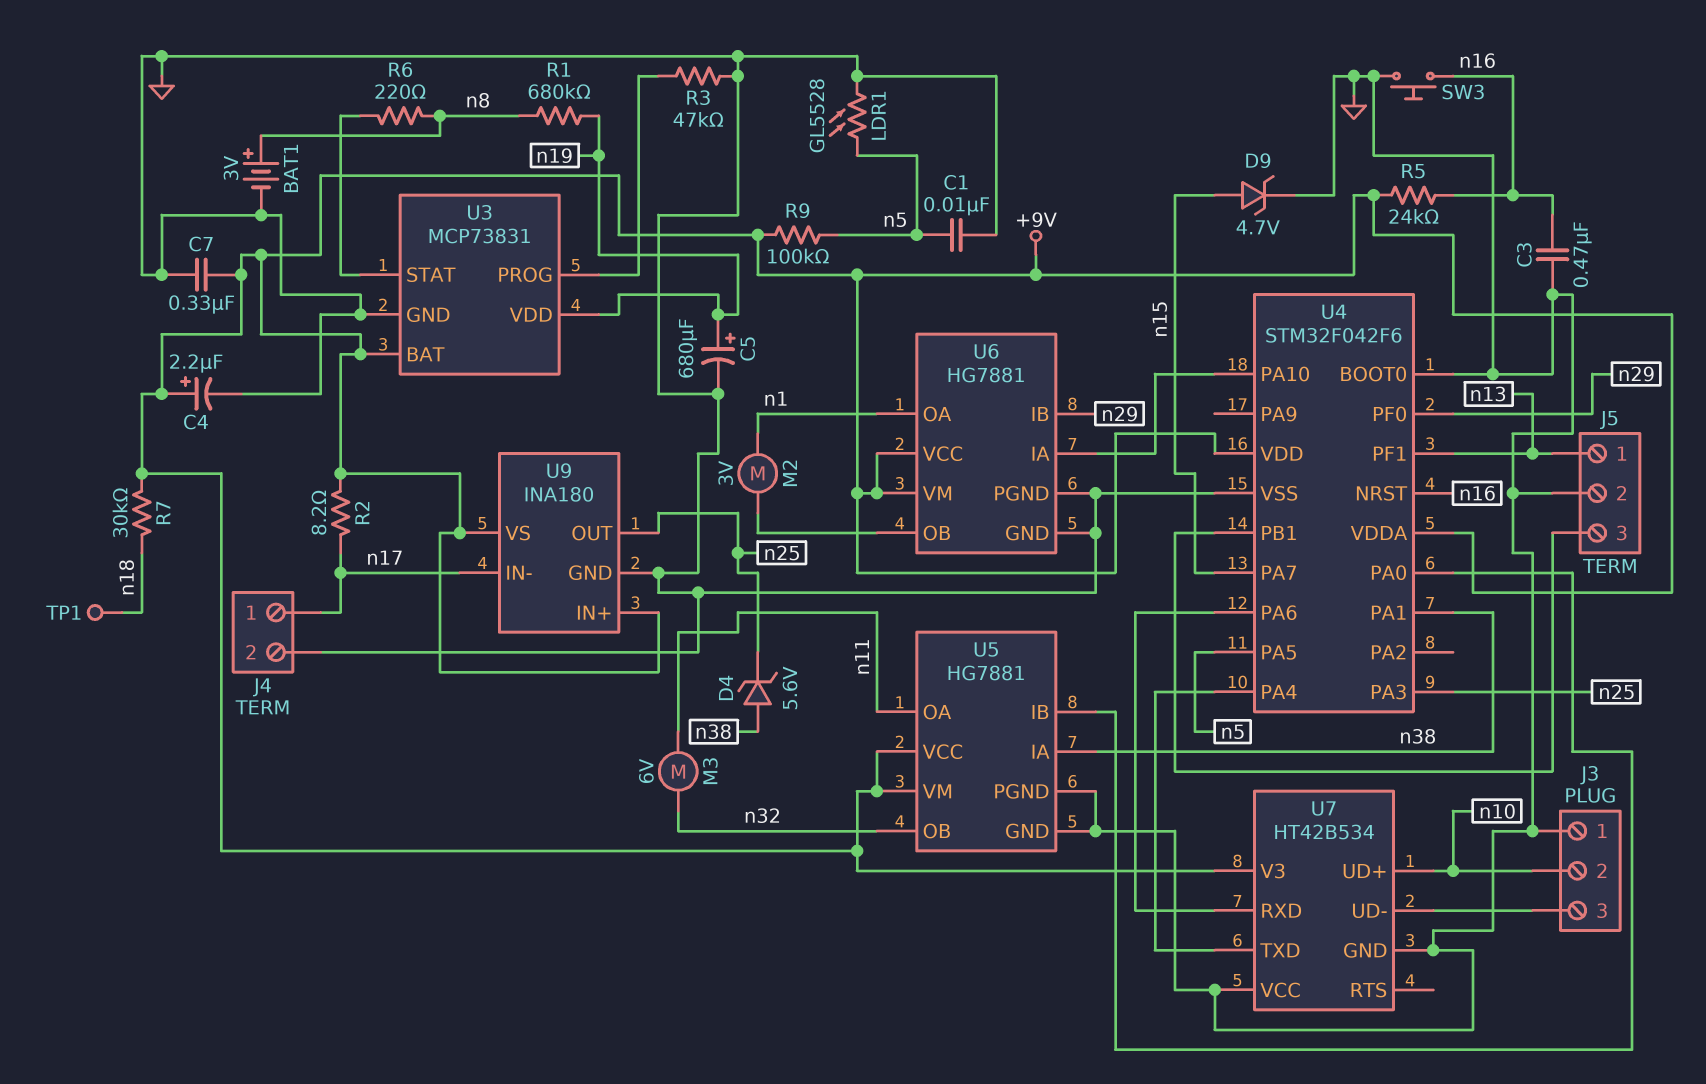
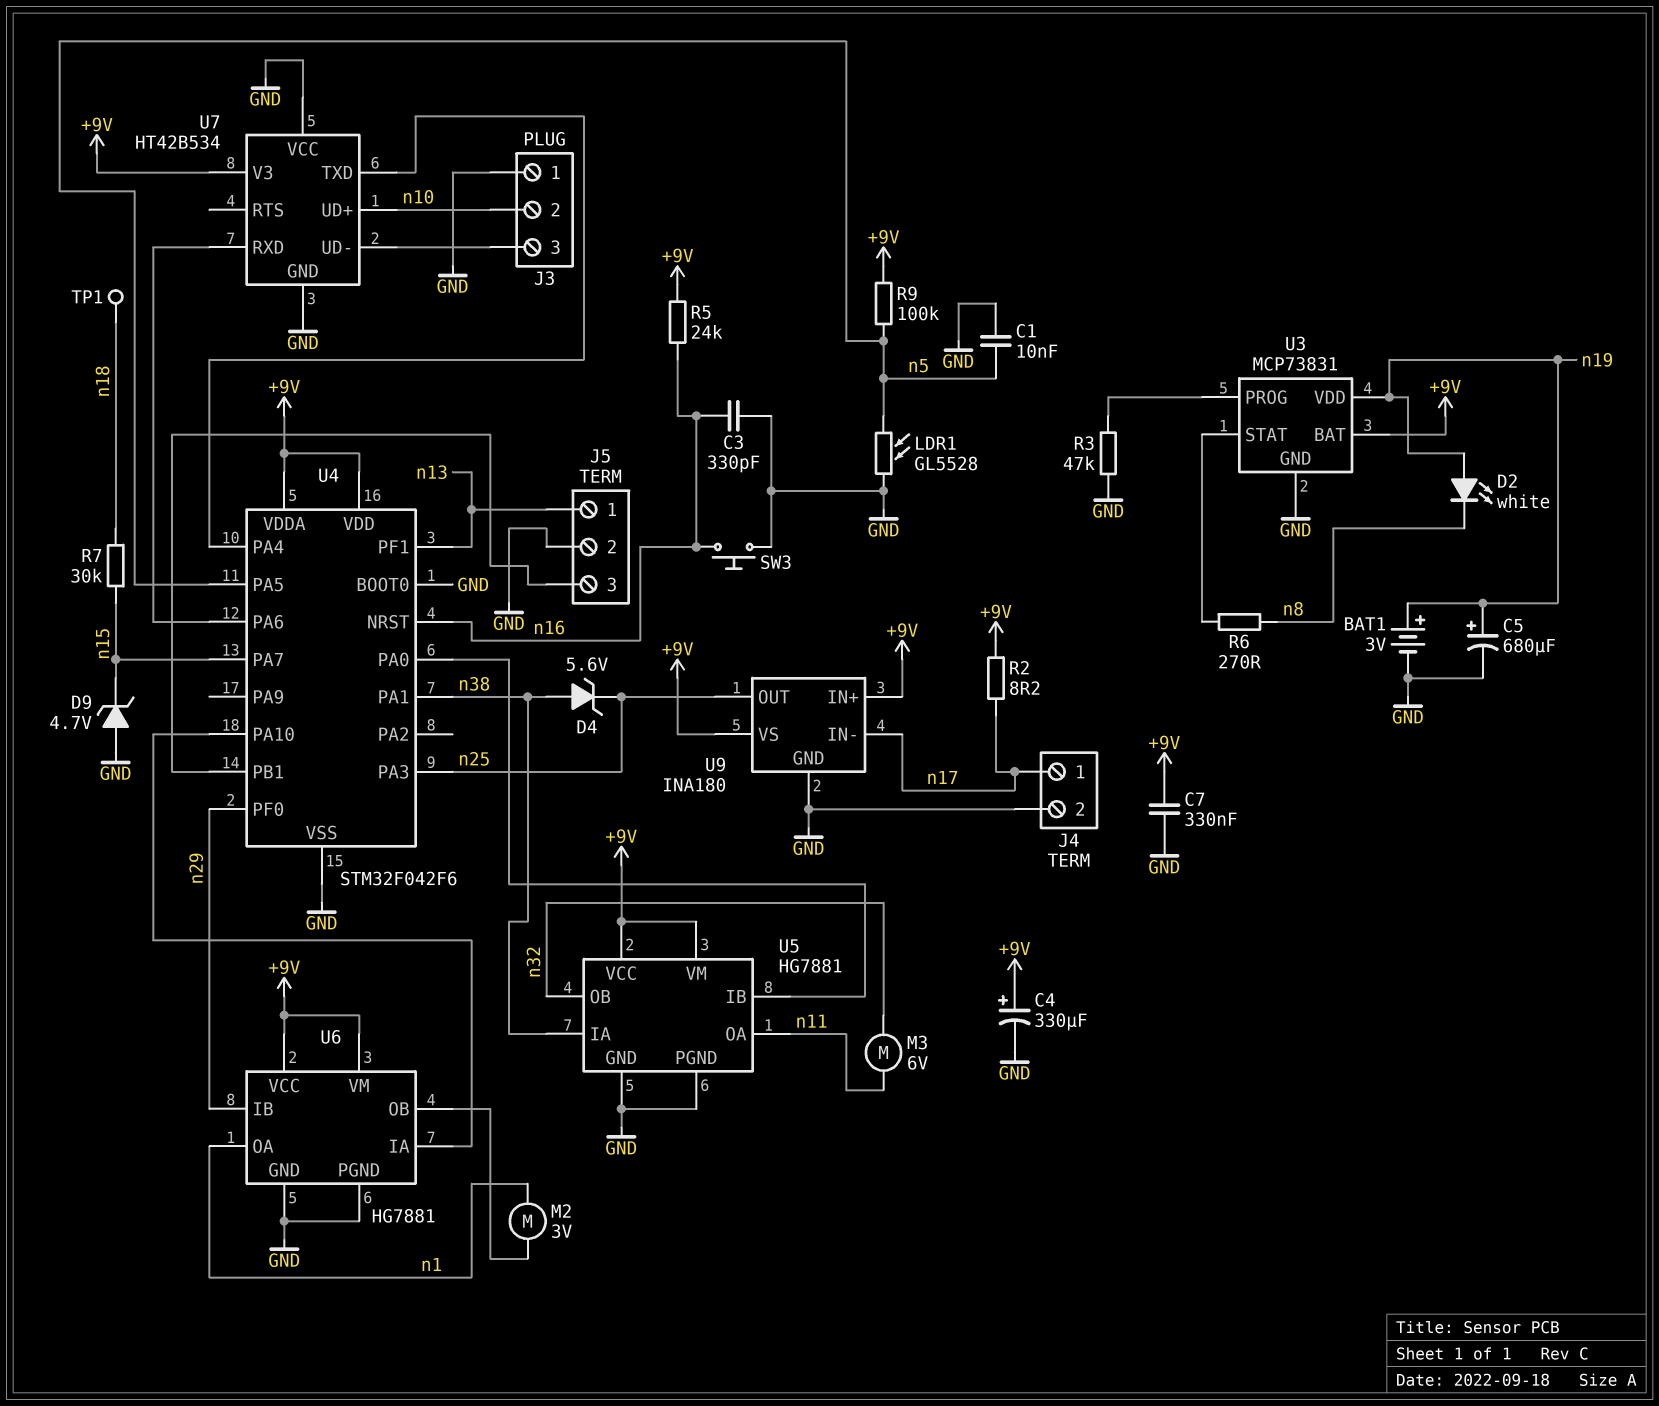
BAT1: 3V (plus n8, minus GND) -> 3V (plus n19, minus GND)
C3: 470nF (GND, n16) -> 330pF (GND, n16)
C4: 2.2uF (plus +9V, minus GND) -> 330uF (plus +9V, minus GND)
D2: none -> LED white (A n19, K n8)
D9: zener 4.7V (A n15, K GND) -> zener 4.7V (A GND, K n15)
R1: 680k (n8, n19) -> none
R6: 220 (U3/STAT, n8) -> 270 (U3/STAT, n8)
R7: 30k (+9V, n18) -> 30k (n15, n18)

